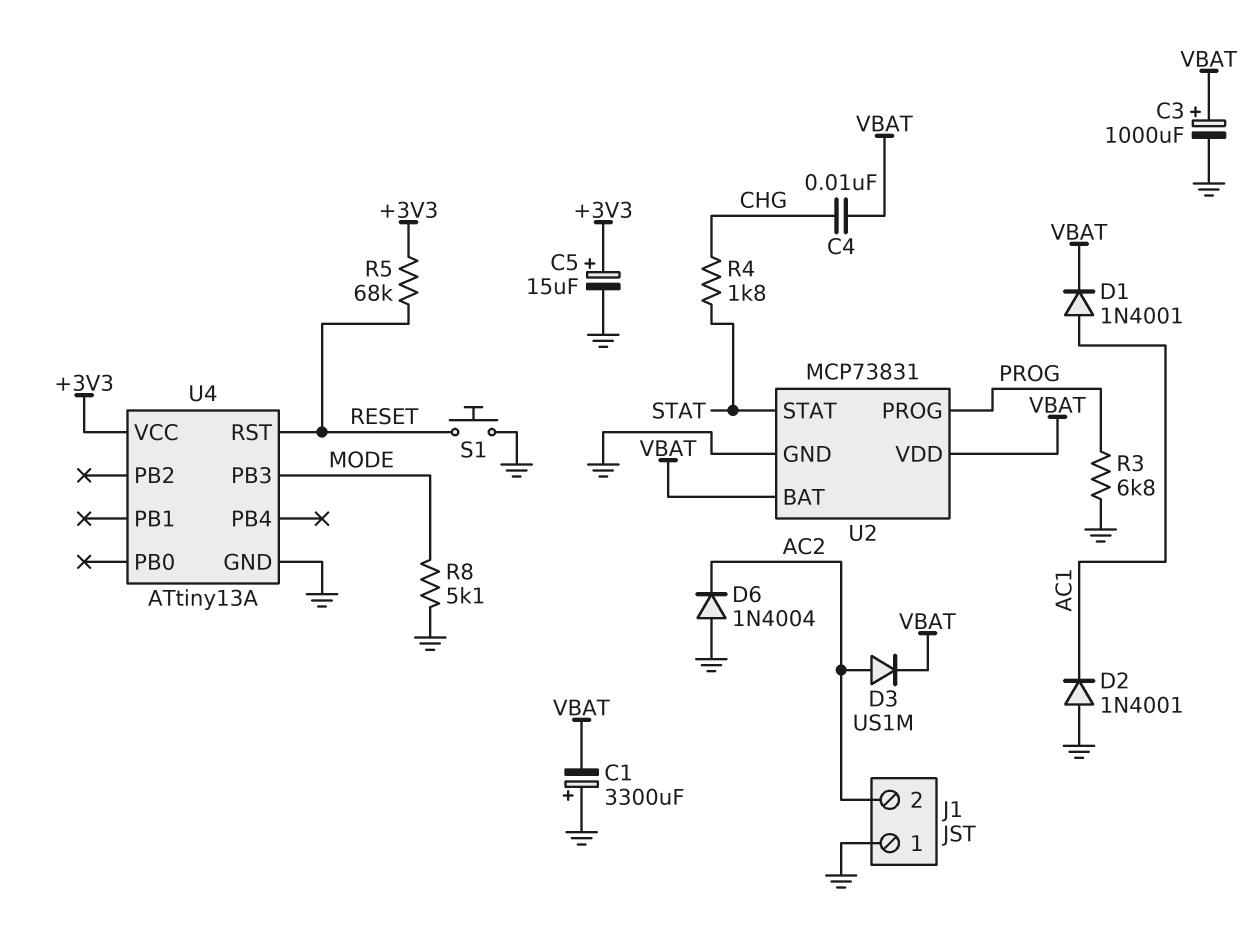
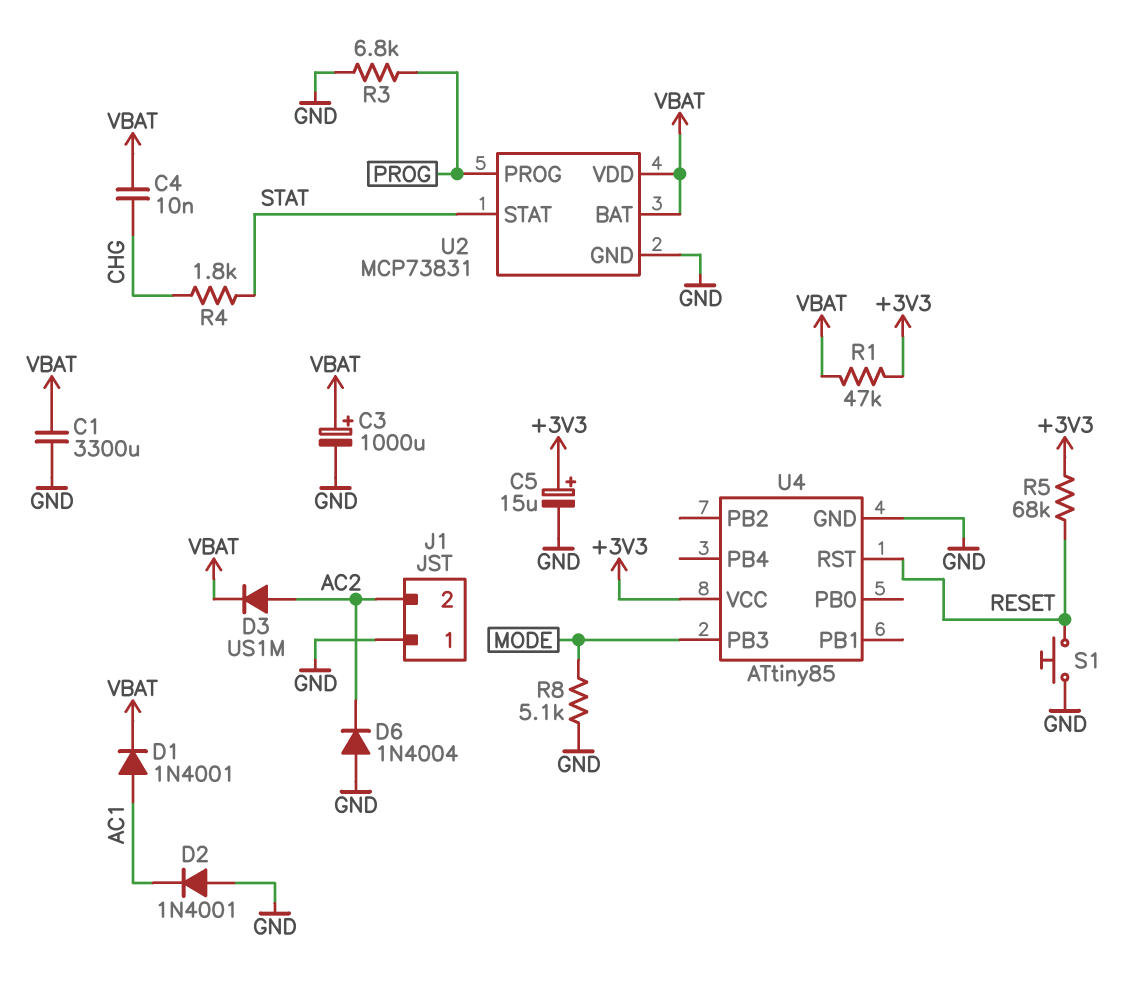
C1: 3300uF (plus GND, minus VBAT) -> 3300uF (GND, VBAT)
R1: none -> 47k (+3V3, VBAT)
U4: ATtiny13A -> ATtiny85

